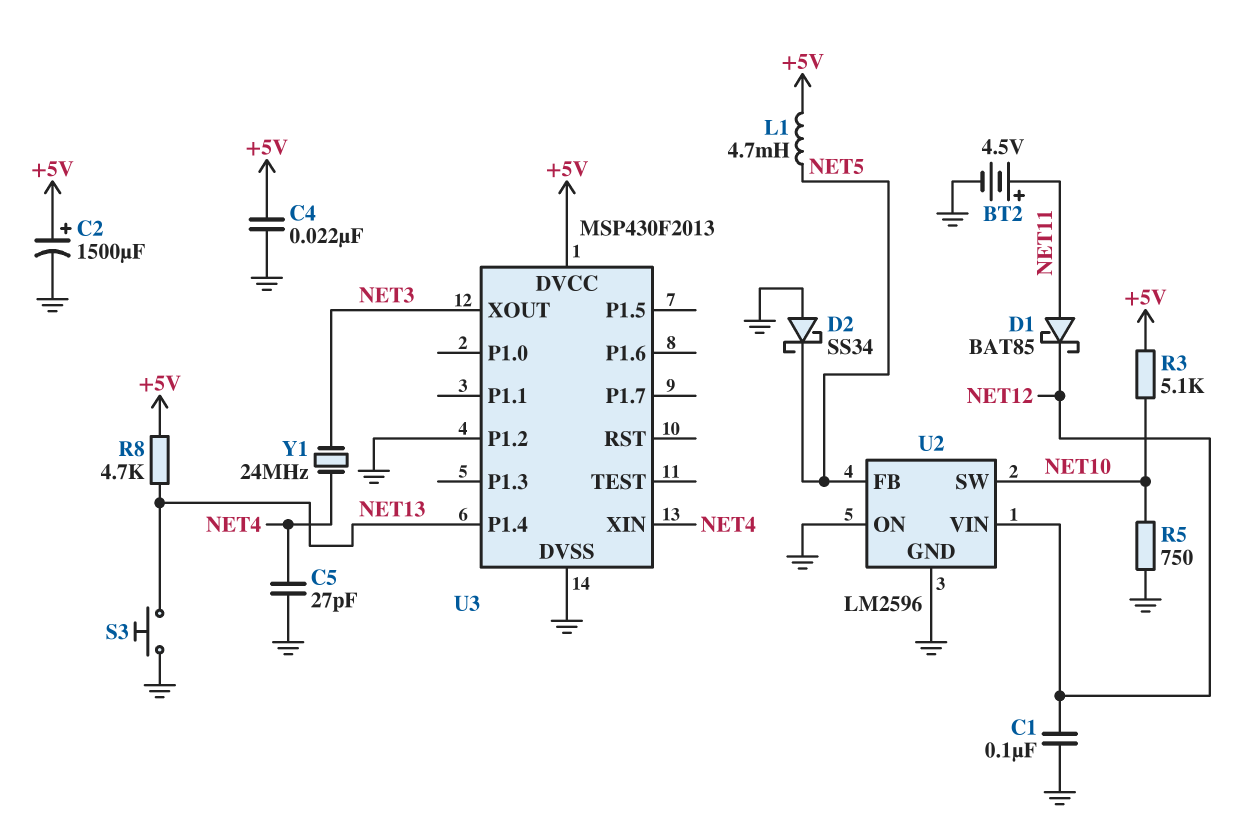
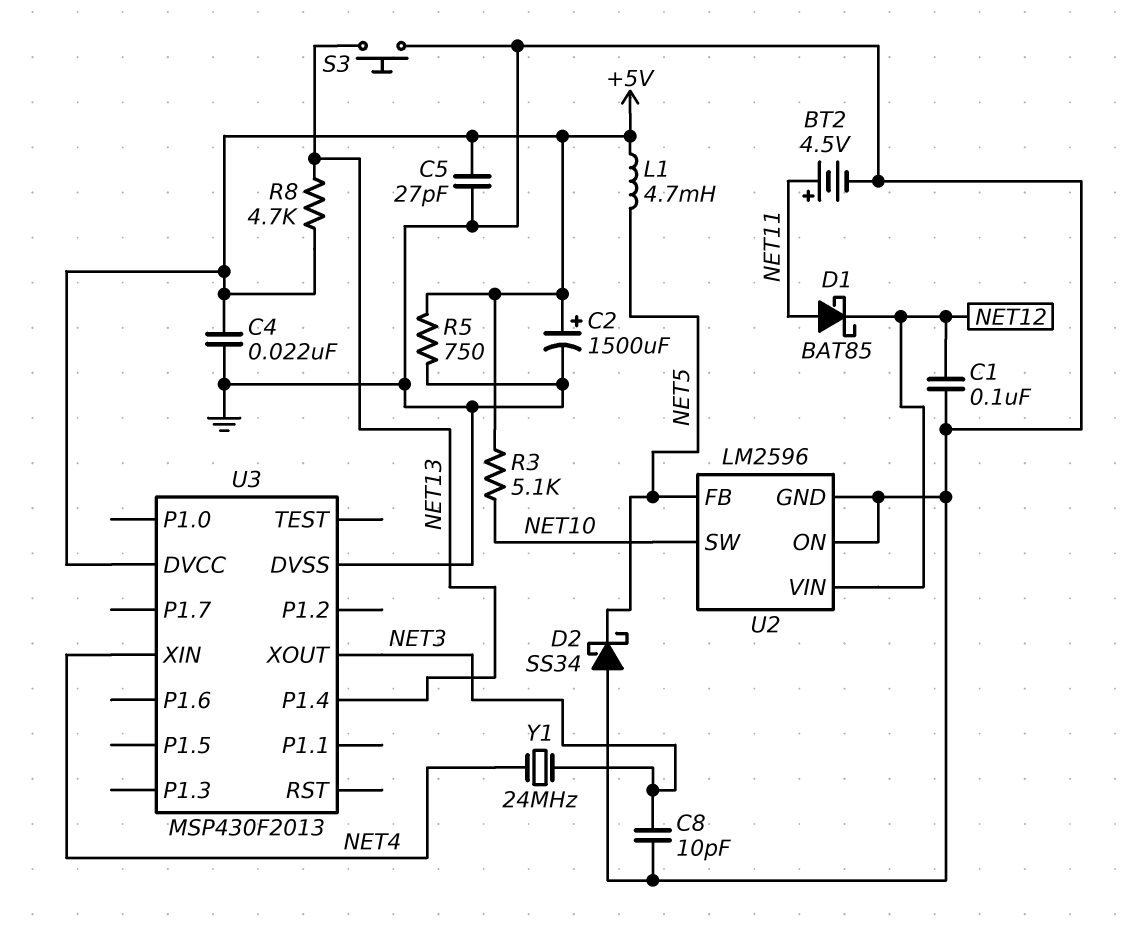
C5: 27pF (GND, NET4) -> 27pF (+5V, GND)
C8: none -> 10pF (GND, NET3)
R5: 750 (GND, NET10) -> 750 (+5V, GND)
U3 pin P1.2: GND -> none

